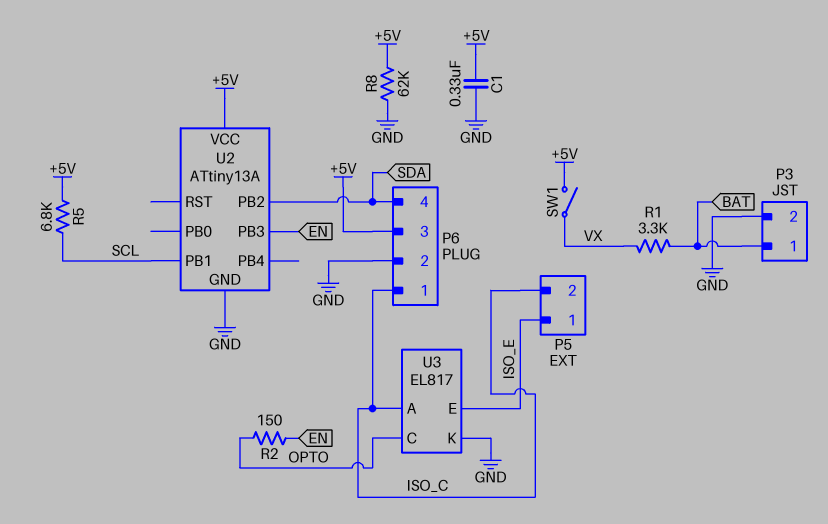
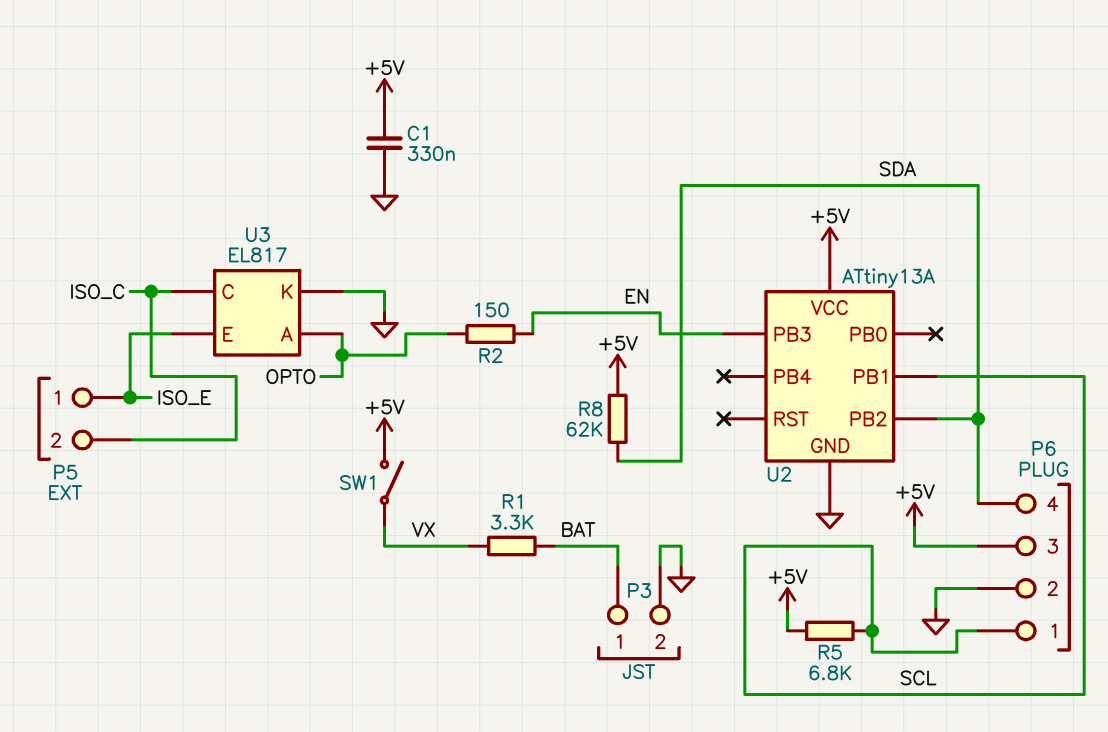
P6 pin 1: ISO_C -> SCL
R8: 62k (+5V, GND) -> 62k (+5V, SDA)
U3 pin A: ISO_C -> OPTO
U3 pin C: OPTO -> ISO_C

